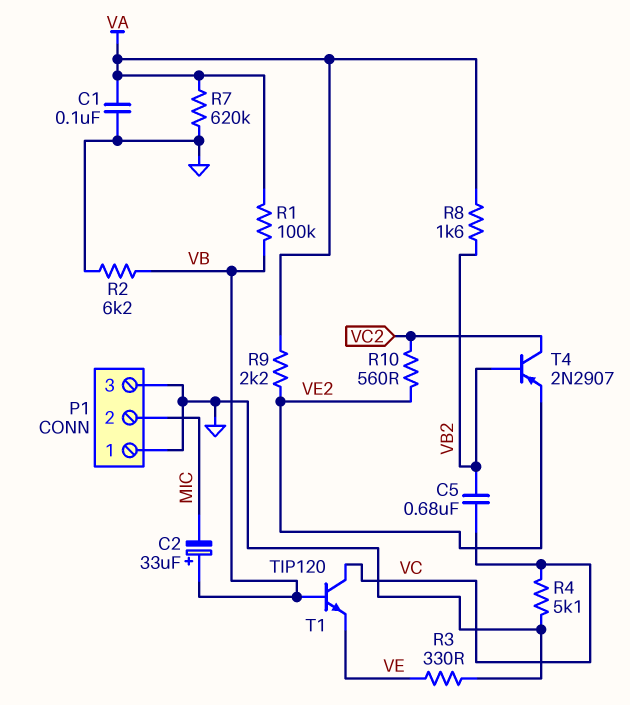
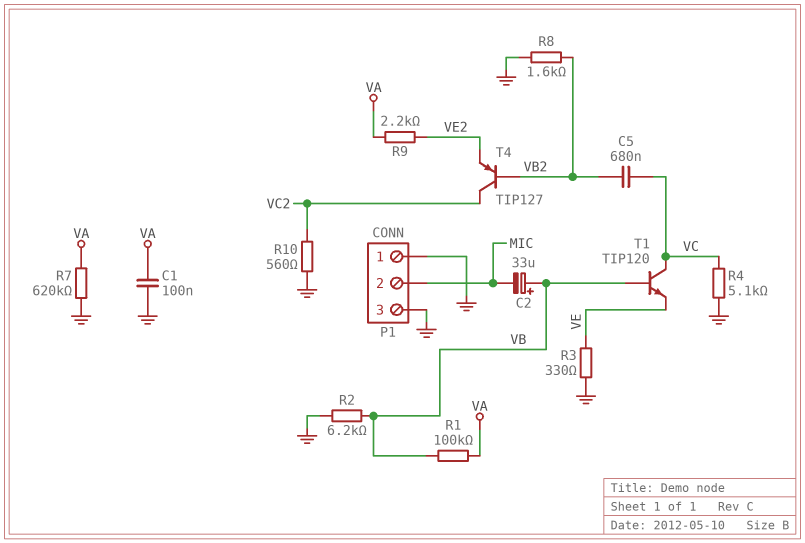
R8: 1.6k (VA, VB2) -> 1.6k (GND, VB2)
R10: 560 (VC2, VE2) -> 560 (GND, VC2)
T4: PNP 2N2907 (B VB2, C VC2, E VE2) -> PNP TIP127 (B VB2, C VC2, E VE2)

